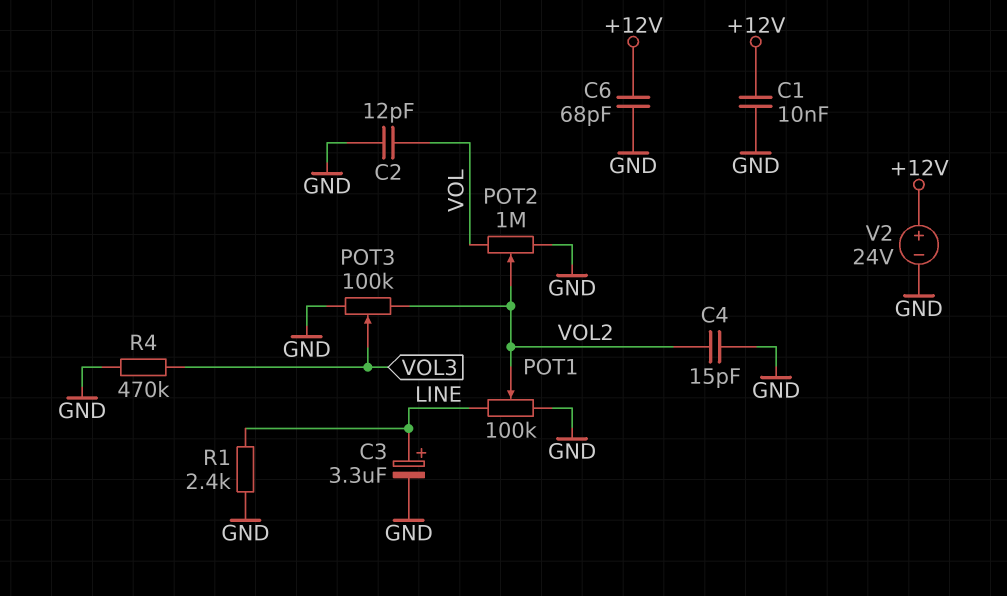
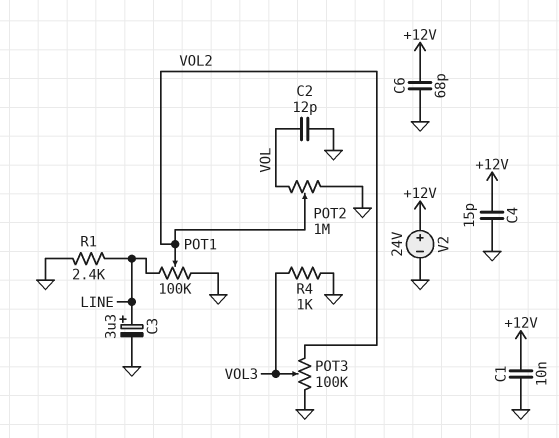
C4: 15pF (GND, VOL2) -> 15pF (+12V, GND)
R4: 470k (GND, VOL3) -> 1k (GND, VOL3)

